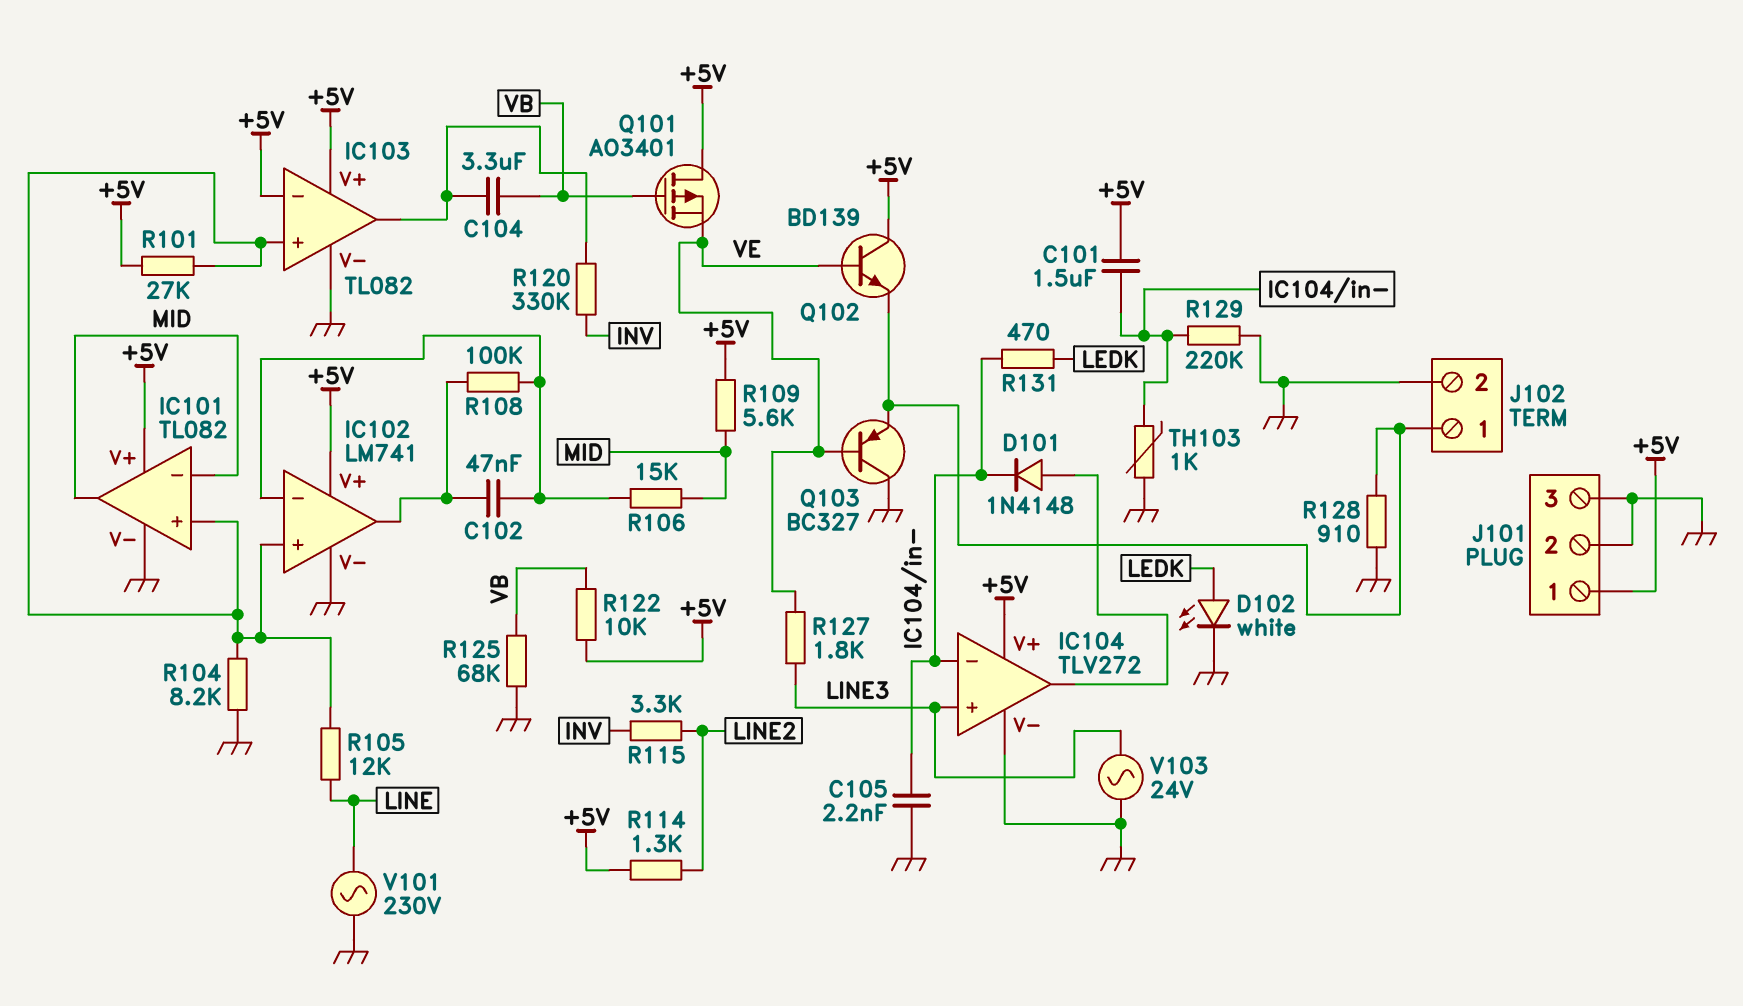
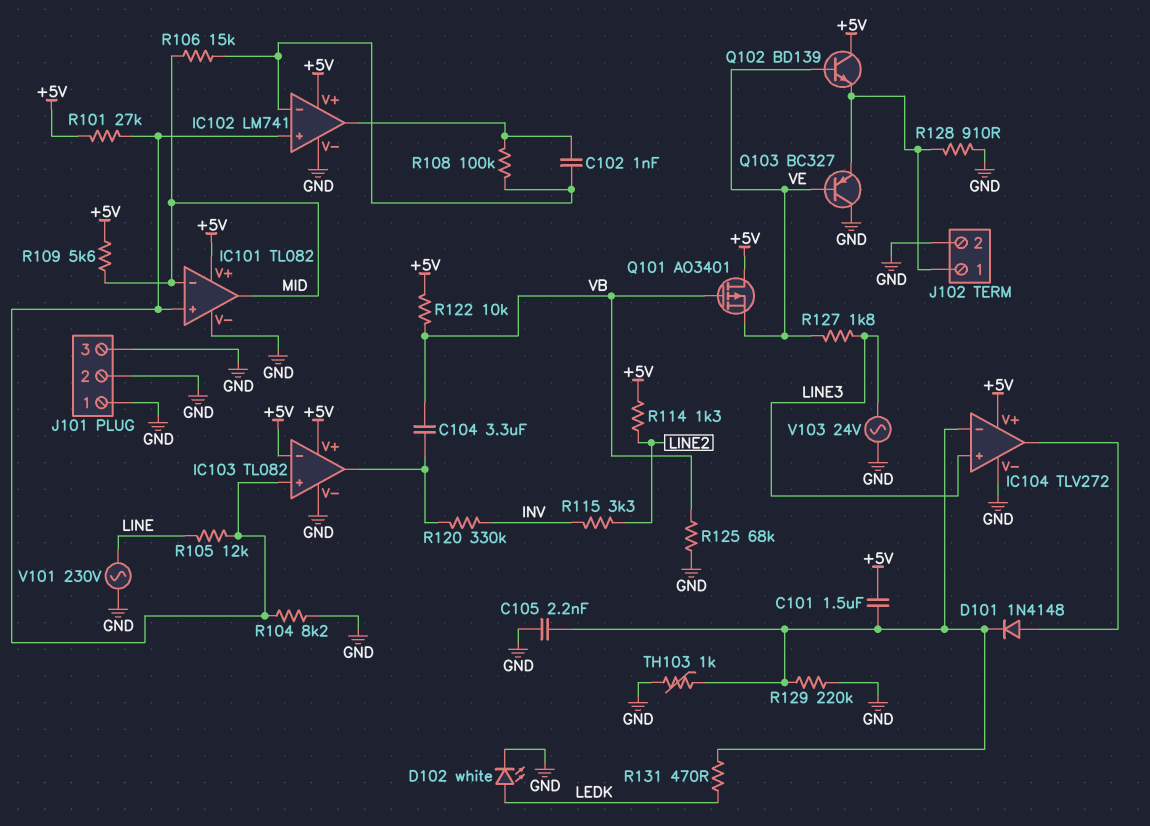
C102: 47nF (IC102/in-, IC102/out) -> 1nF (IC102/in-, IC102/out)
J101 pin 1: +5V -> GND

